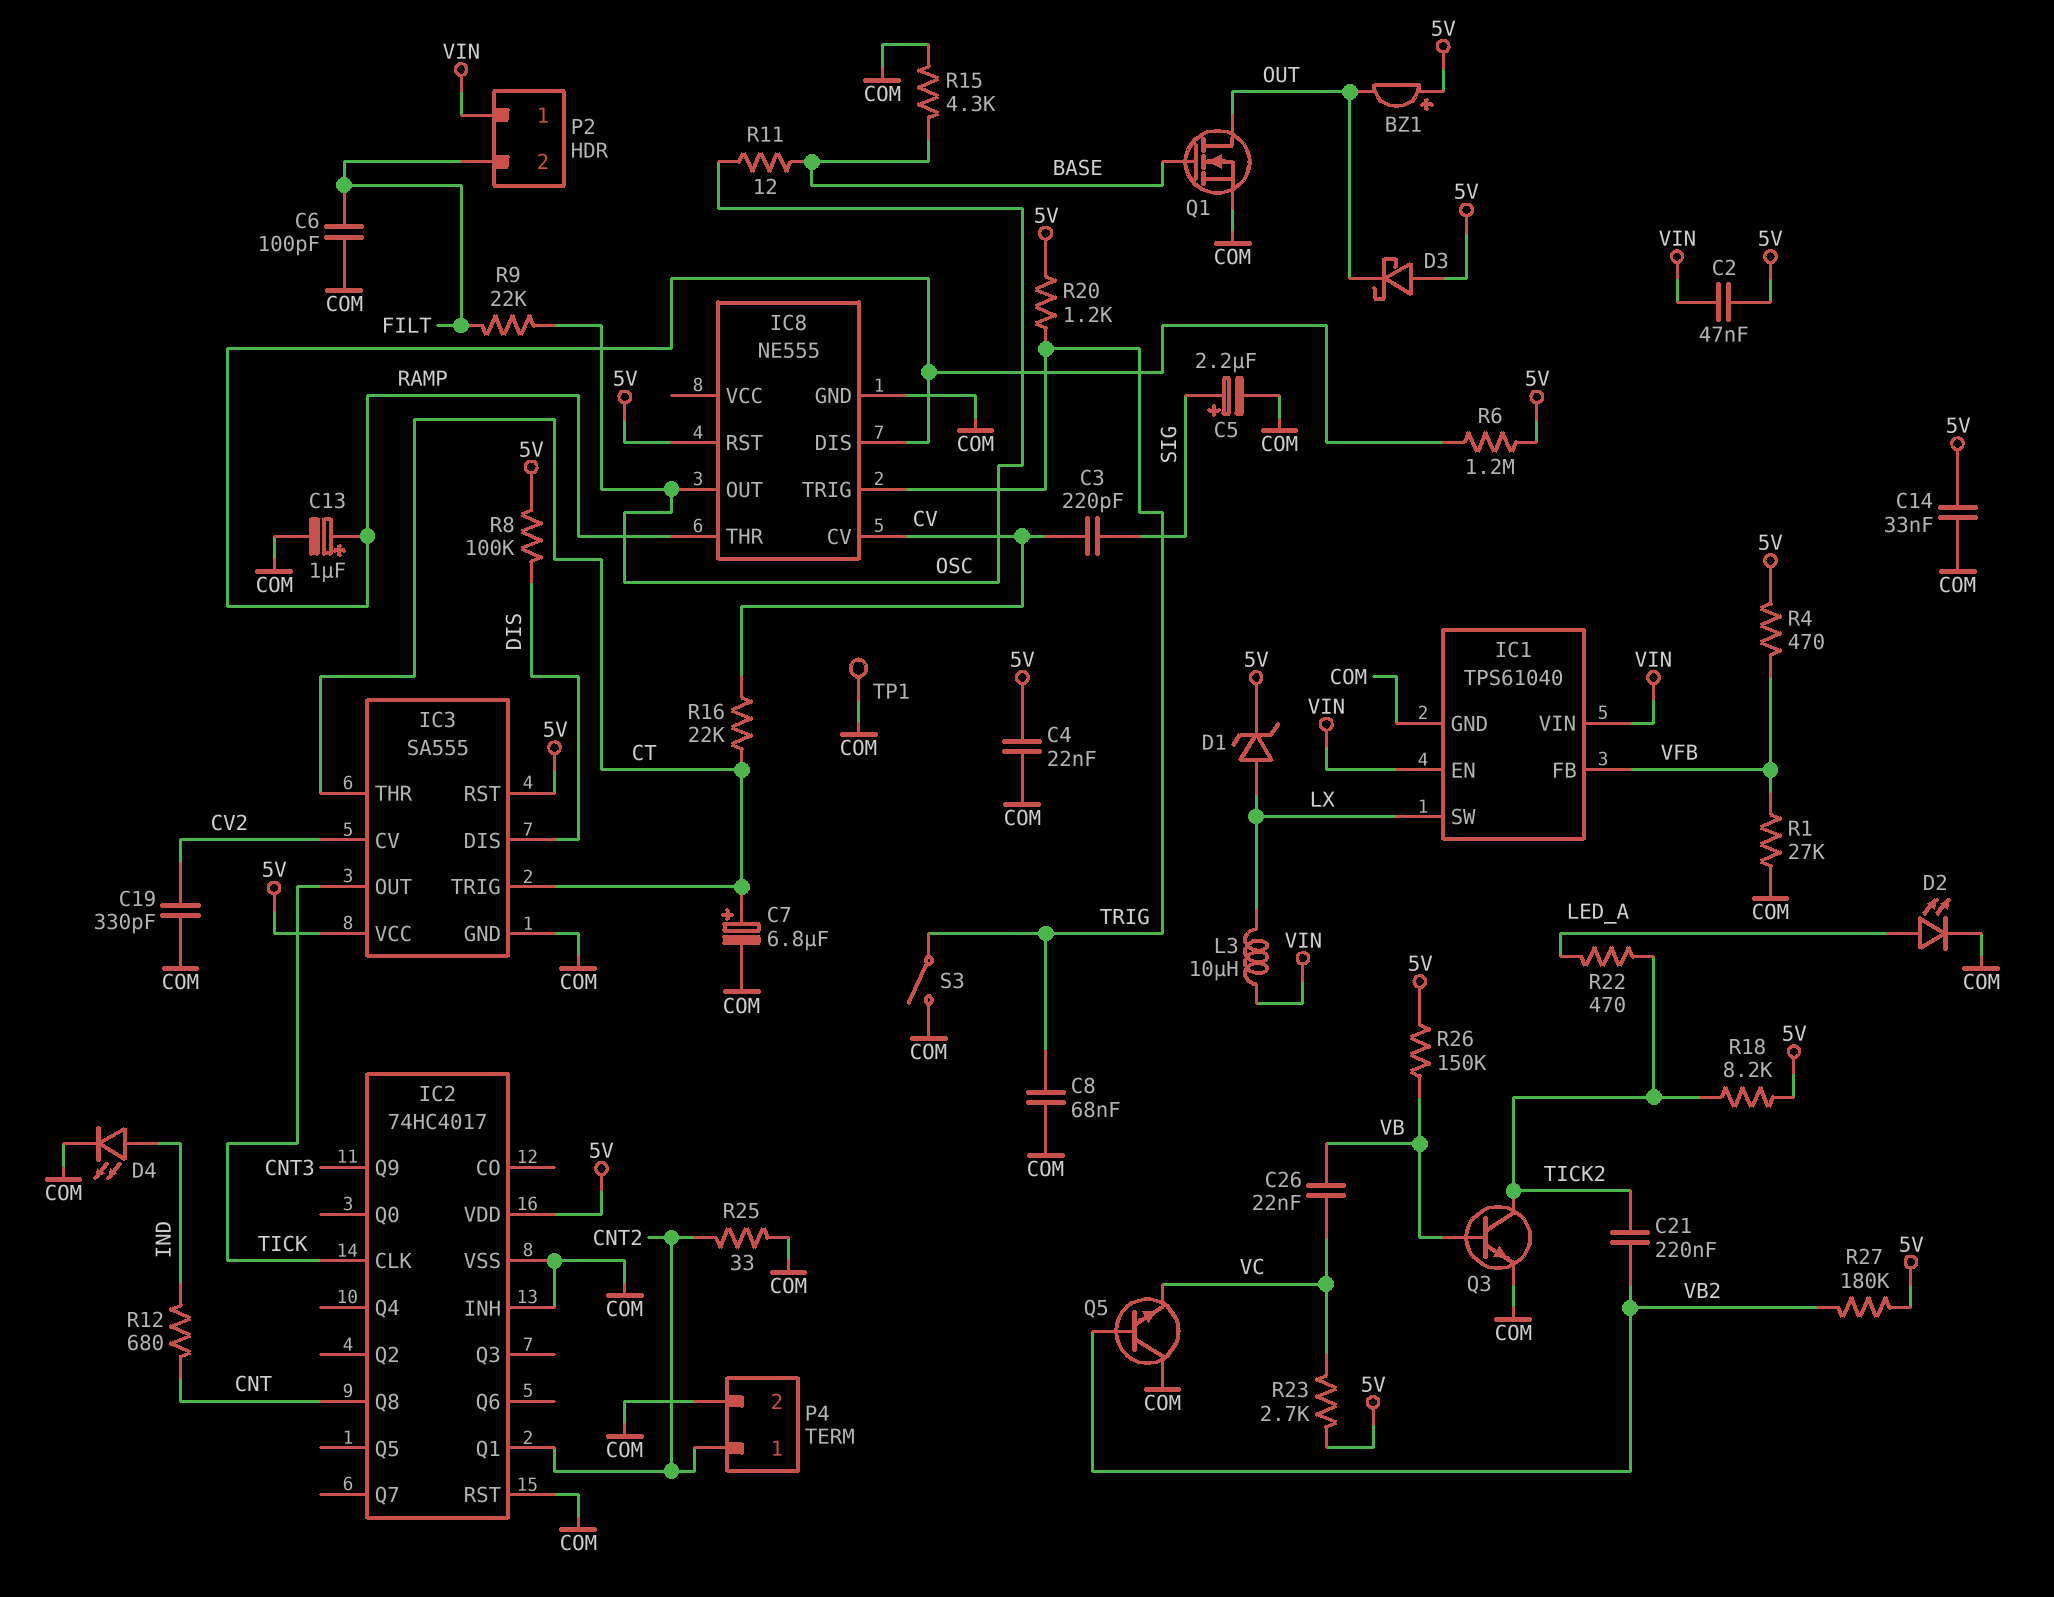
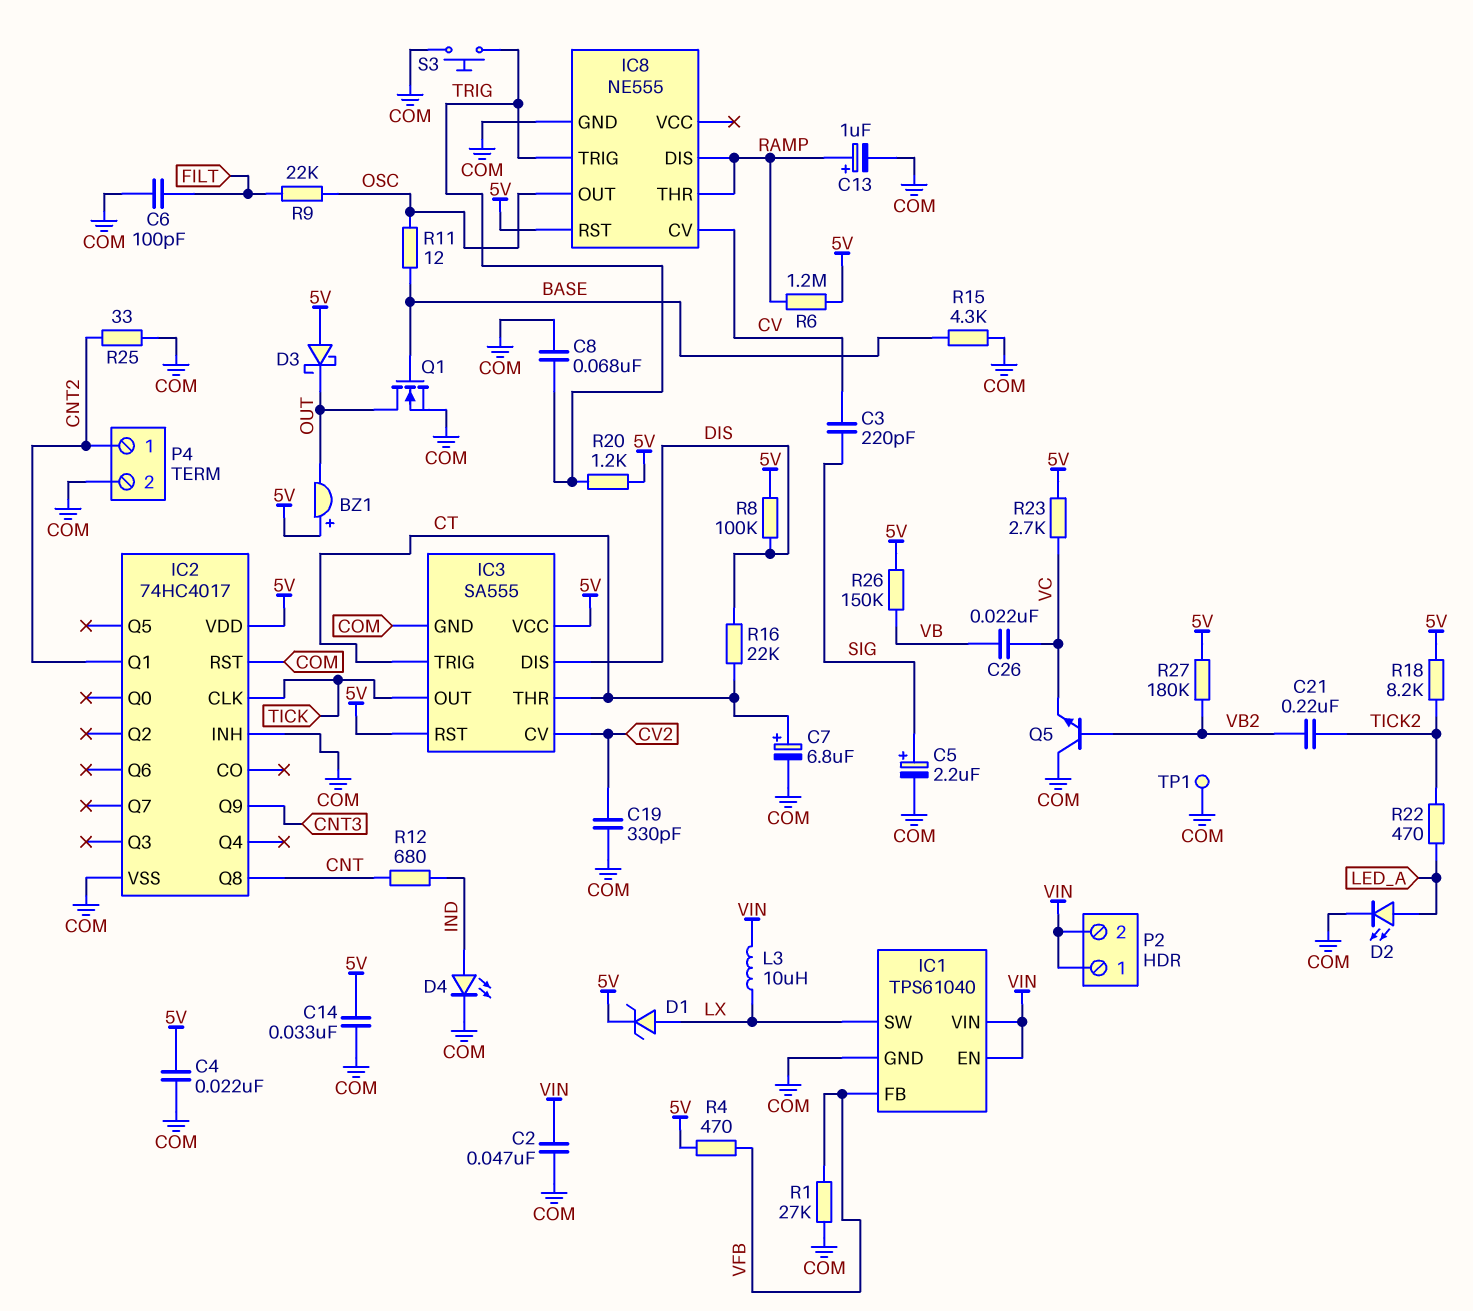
C2: 47nF (5V, VIN) -> 47nF (COM, VIN)
P2 pin 2: FILT -> VIN
Q3: NPN (B VB, C TICK2, E COM) -> none
R16: 22k (CT, CV) -> 22k (CT, DIS)
S3: switch (COM, TRIG) -> button (COM, TRIG)

